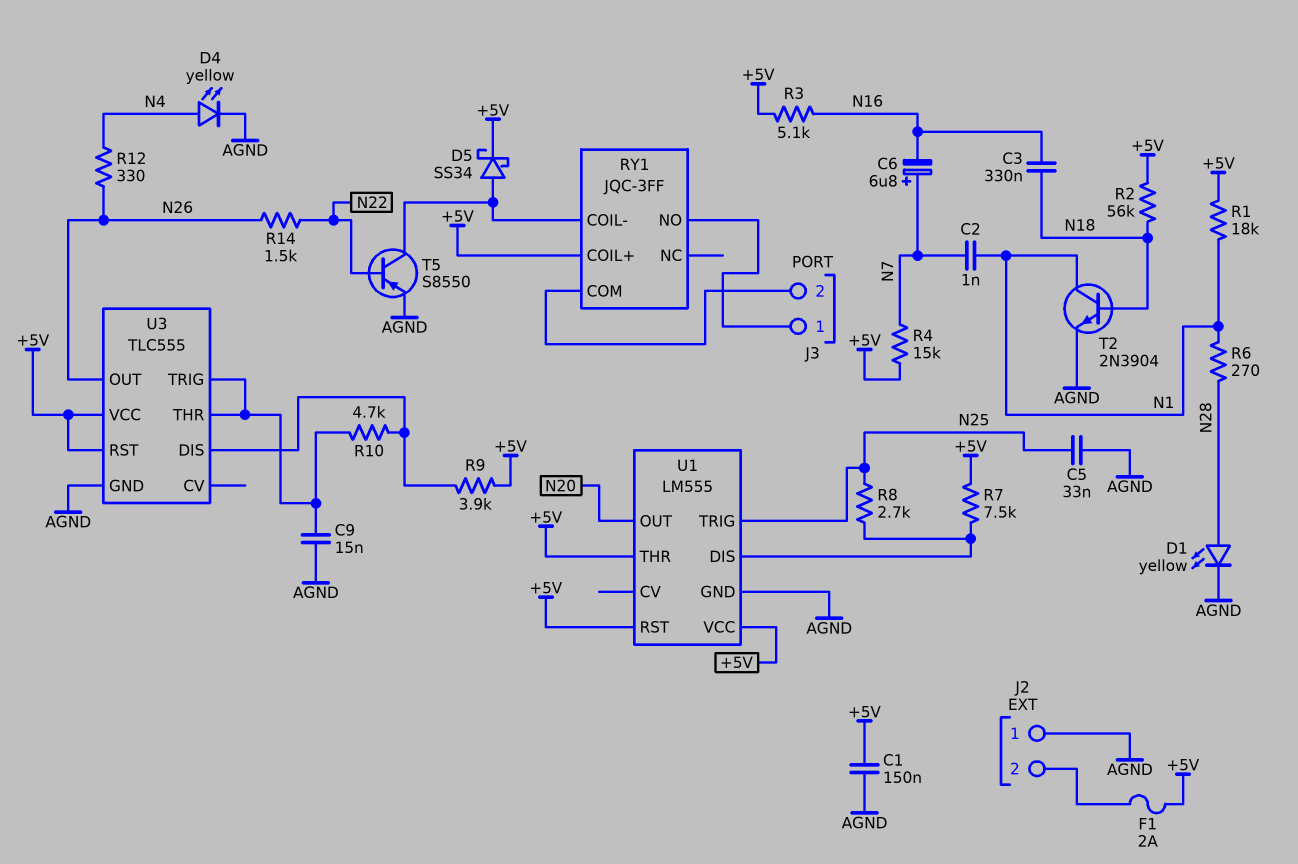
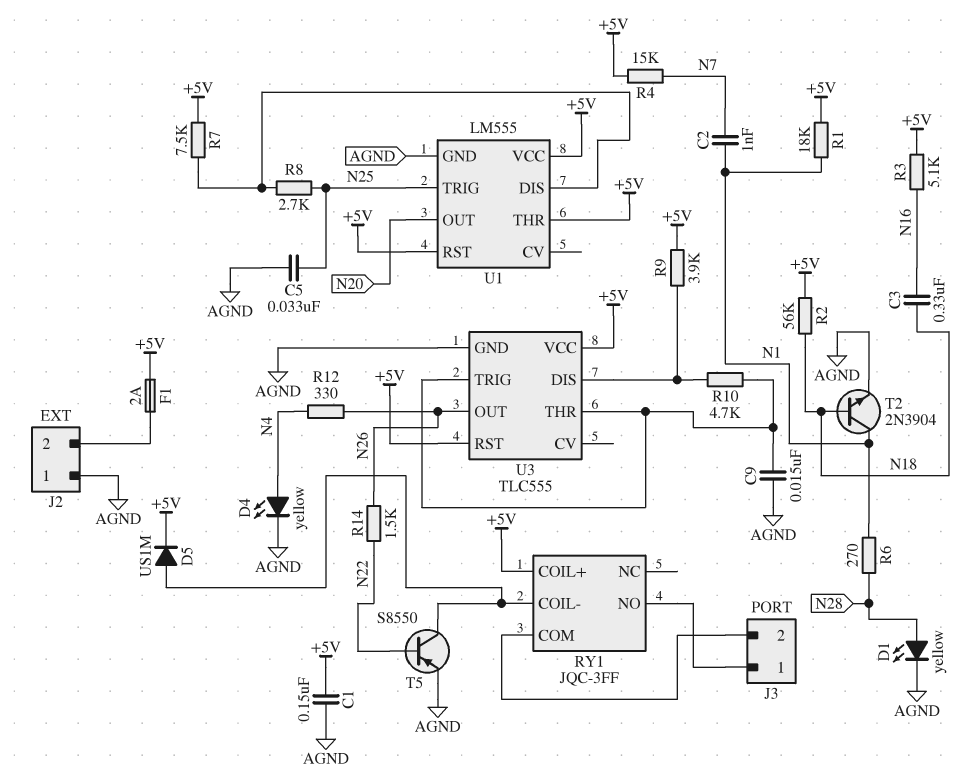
C6: 6.8uF (plus N7, minus N16) -> none
D5: schottky SS34 (A RY1/COIL-, K +5V) -> diode US1M (A RY1/COIL-, K +5V)

